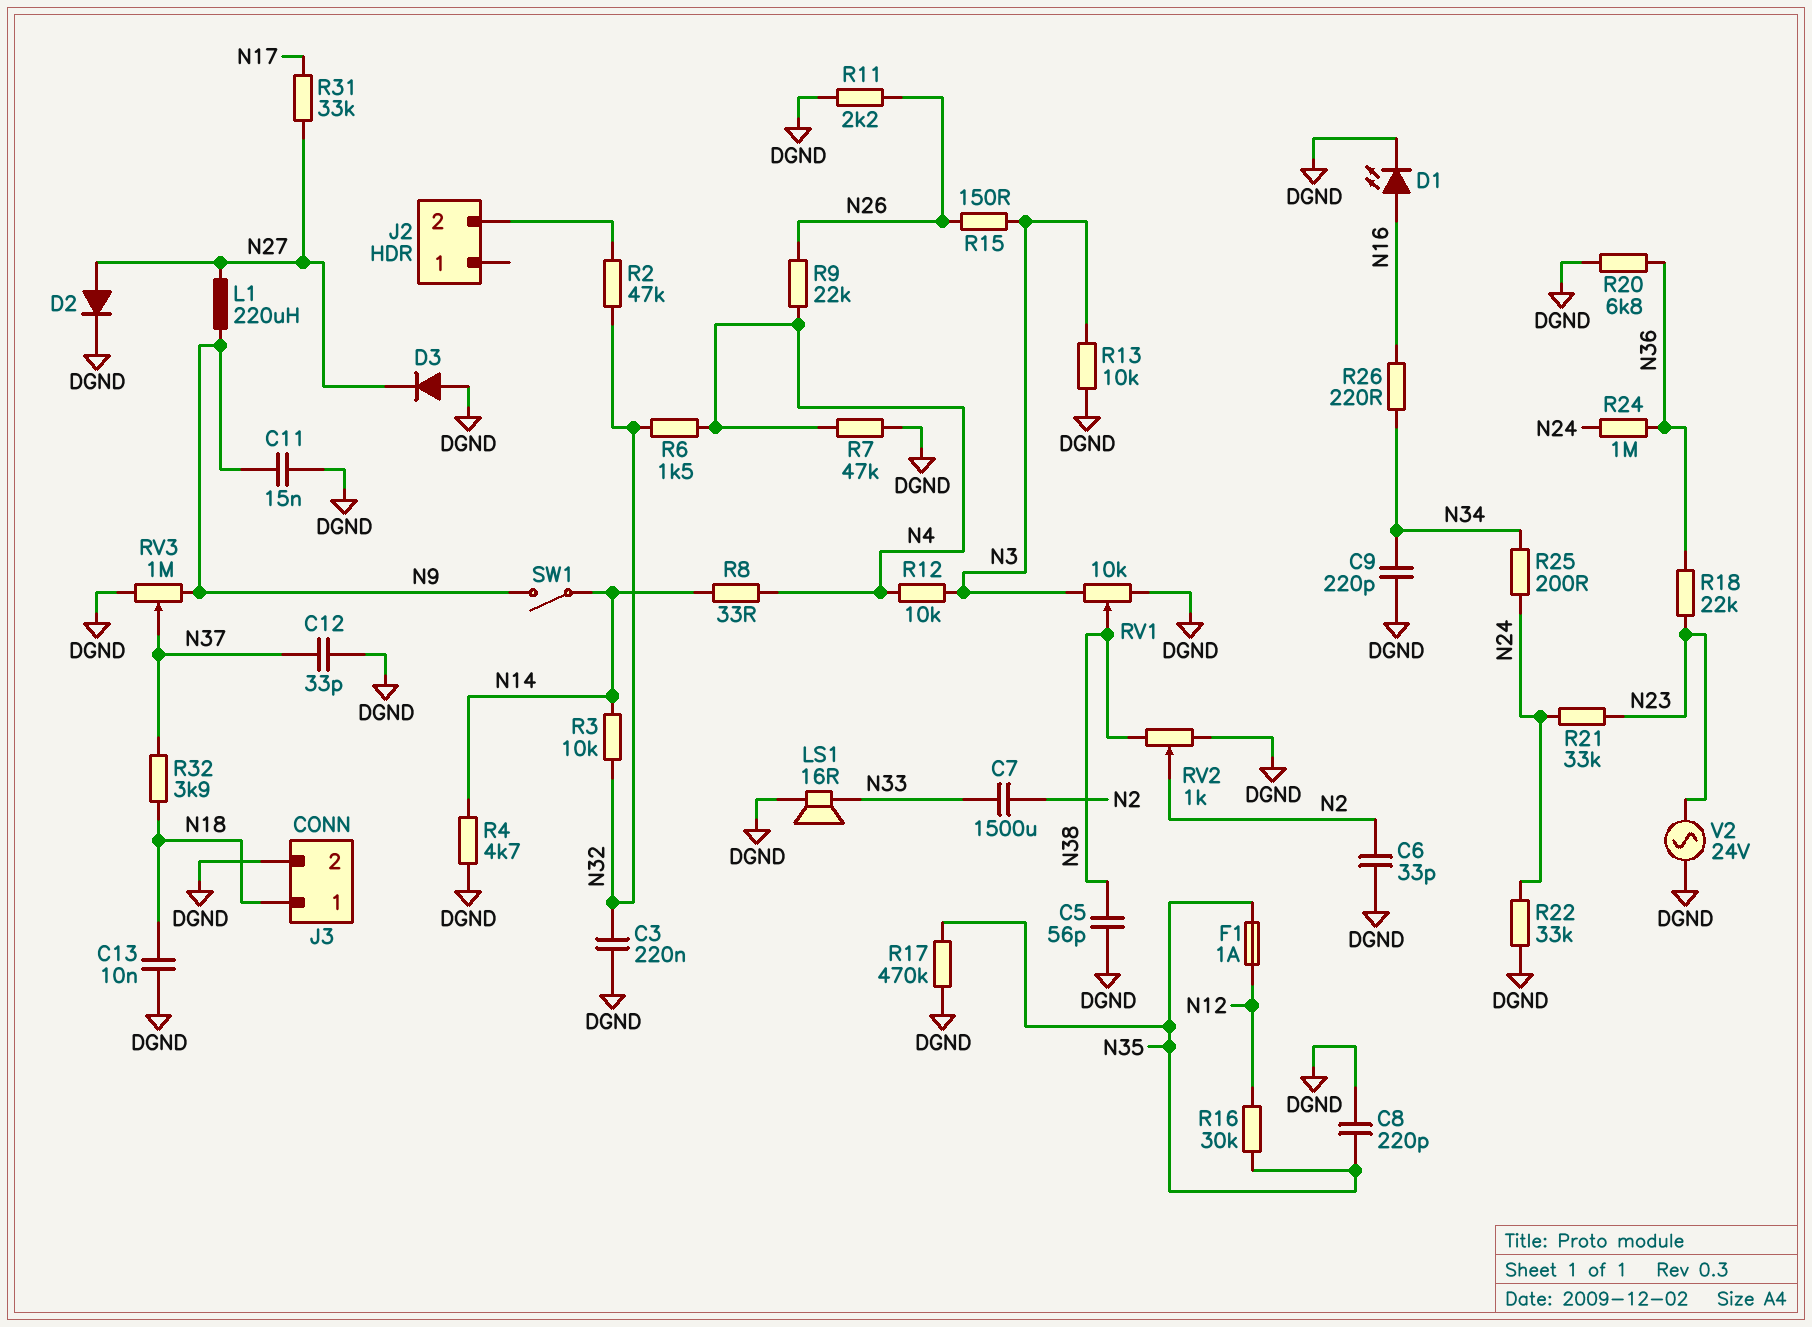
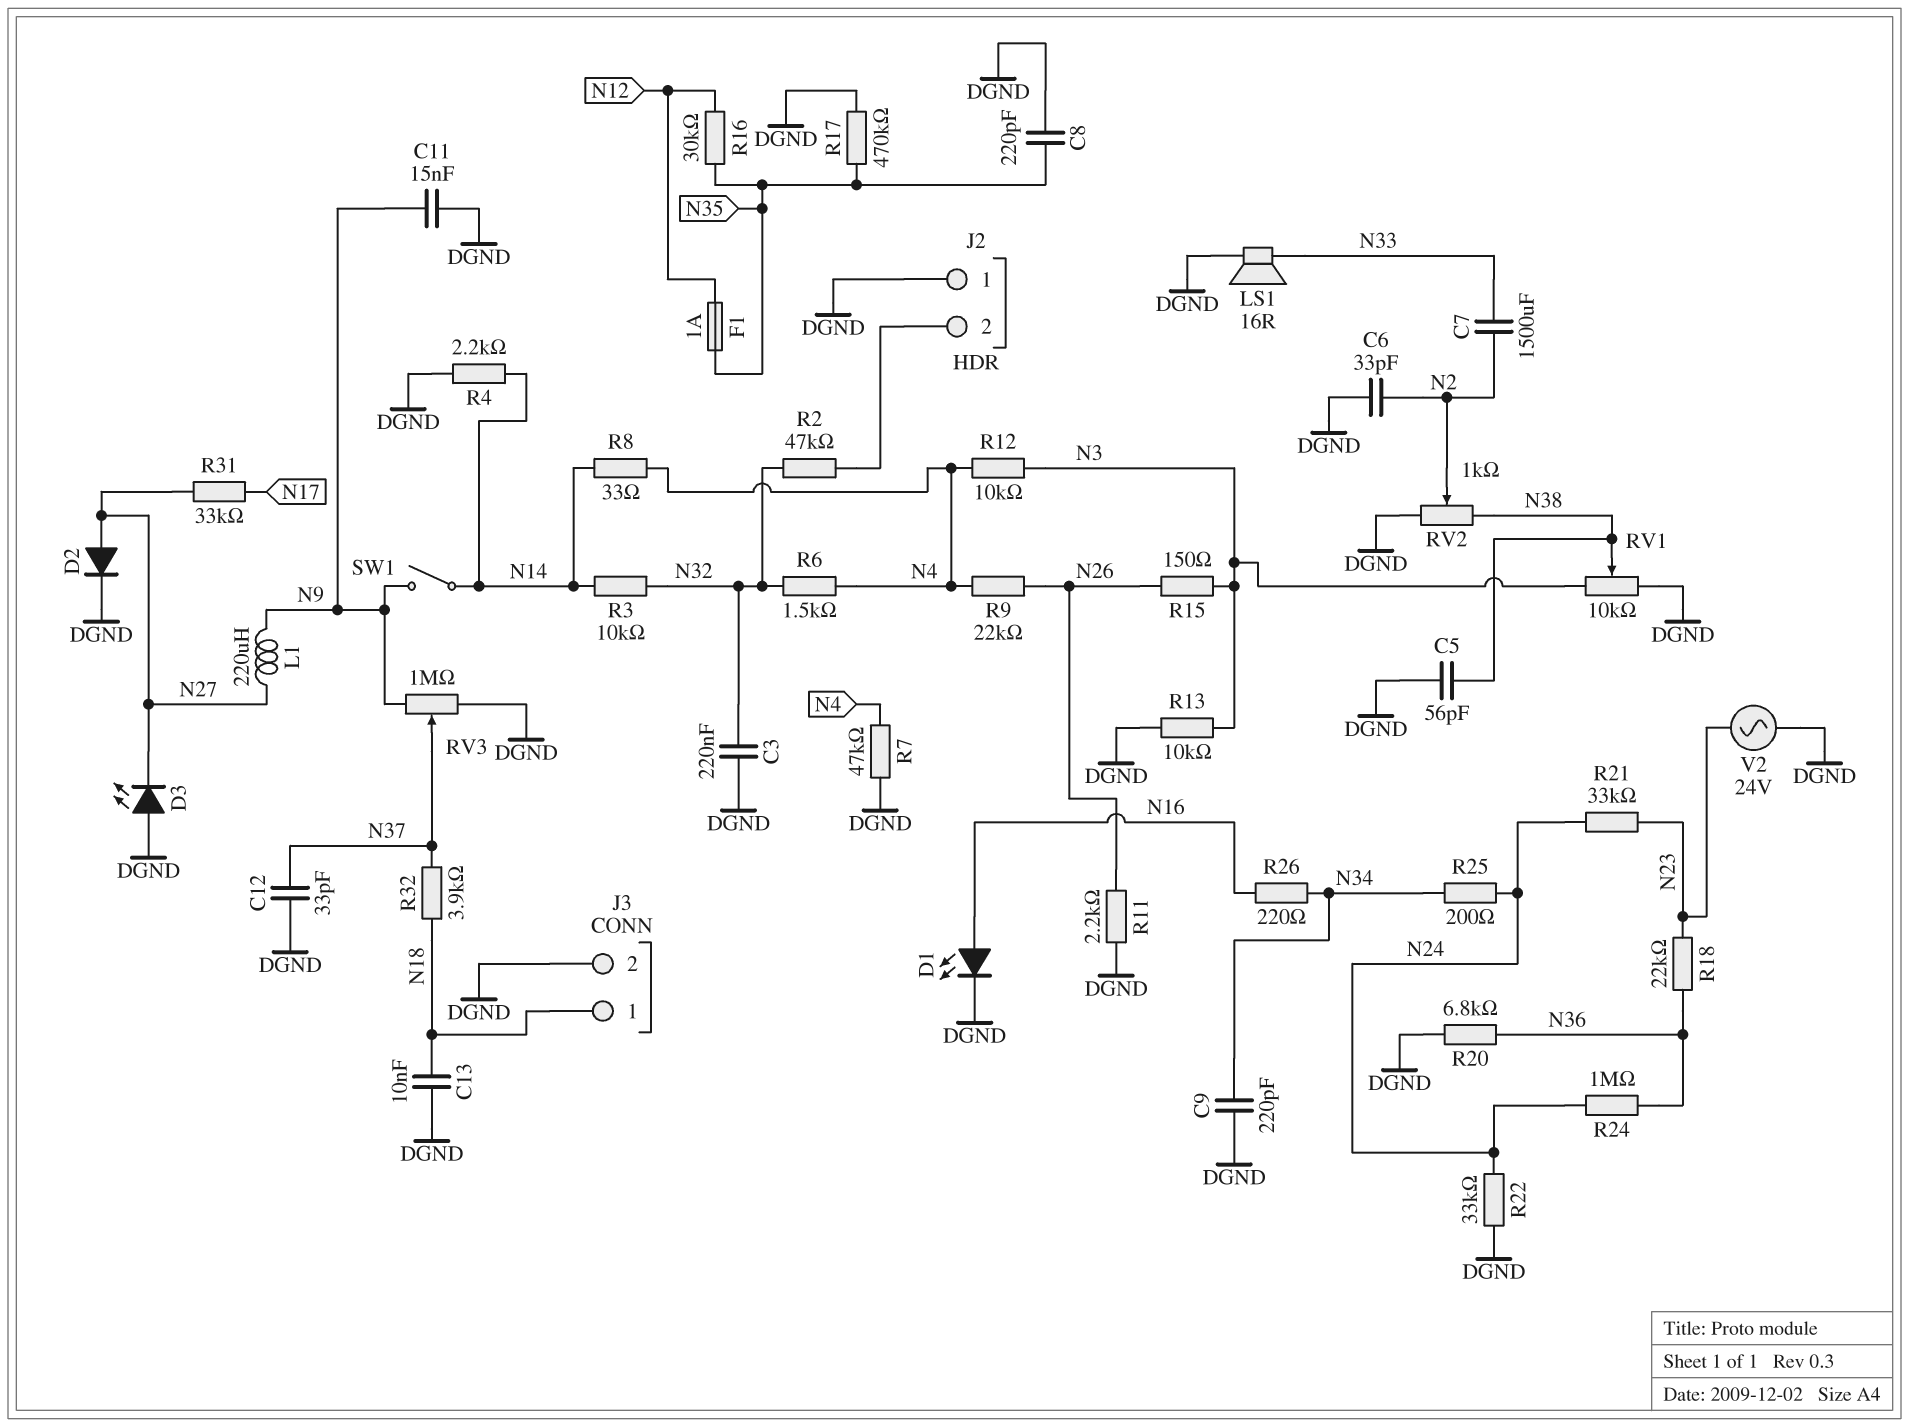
D3: diode (A DGND, K N27) -> LED (A DGND, K N27)
J2 pin 1: none -> DGND
R4: 4.7k (DGND, N14) -> 2.2k (DGND, N14)

